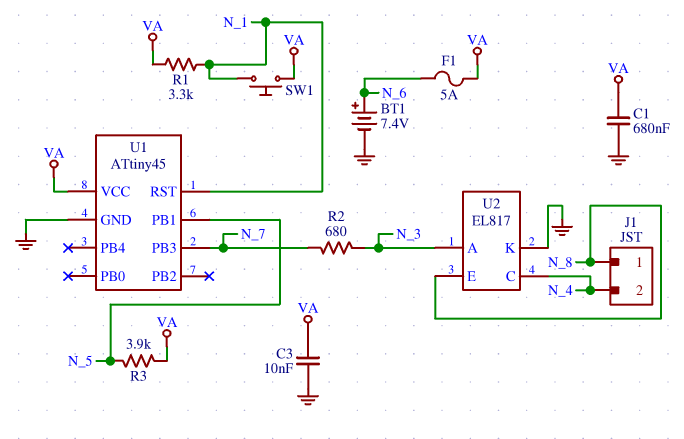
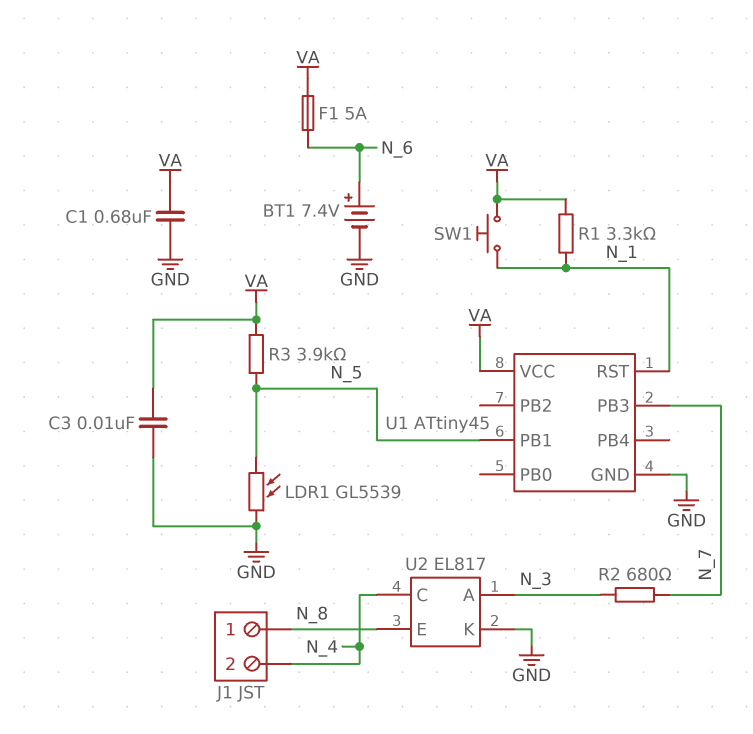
LDR1: none -> GL5539 (GND, N_5)

